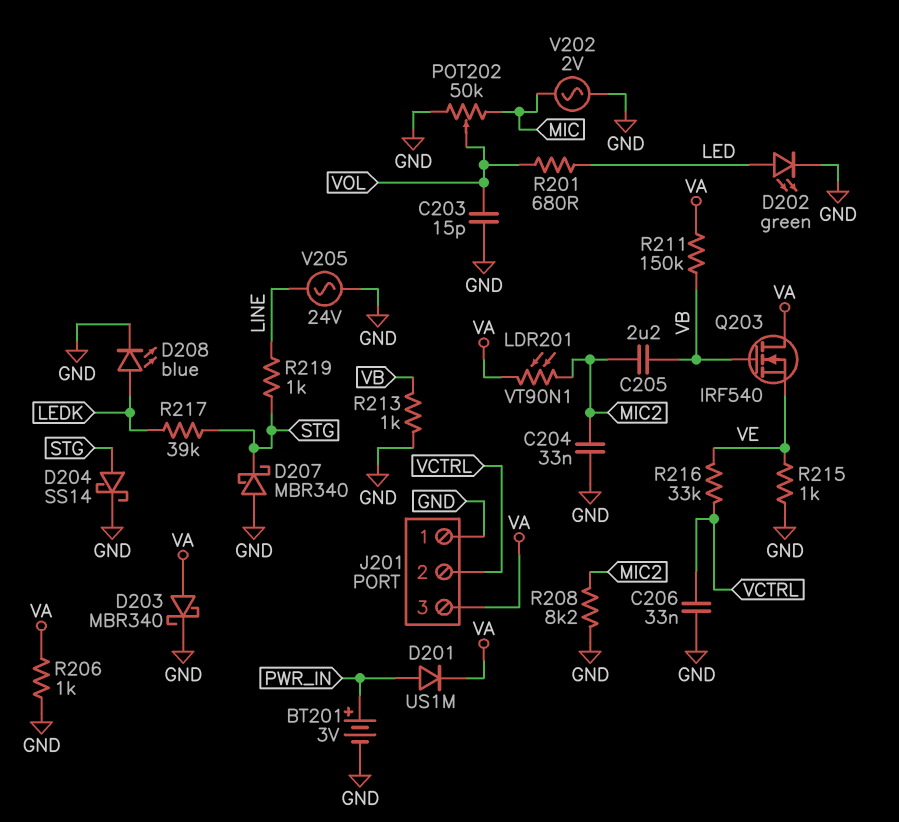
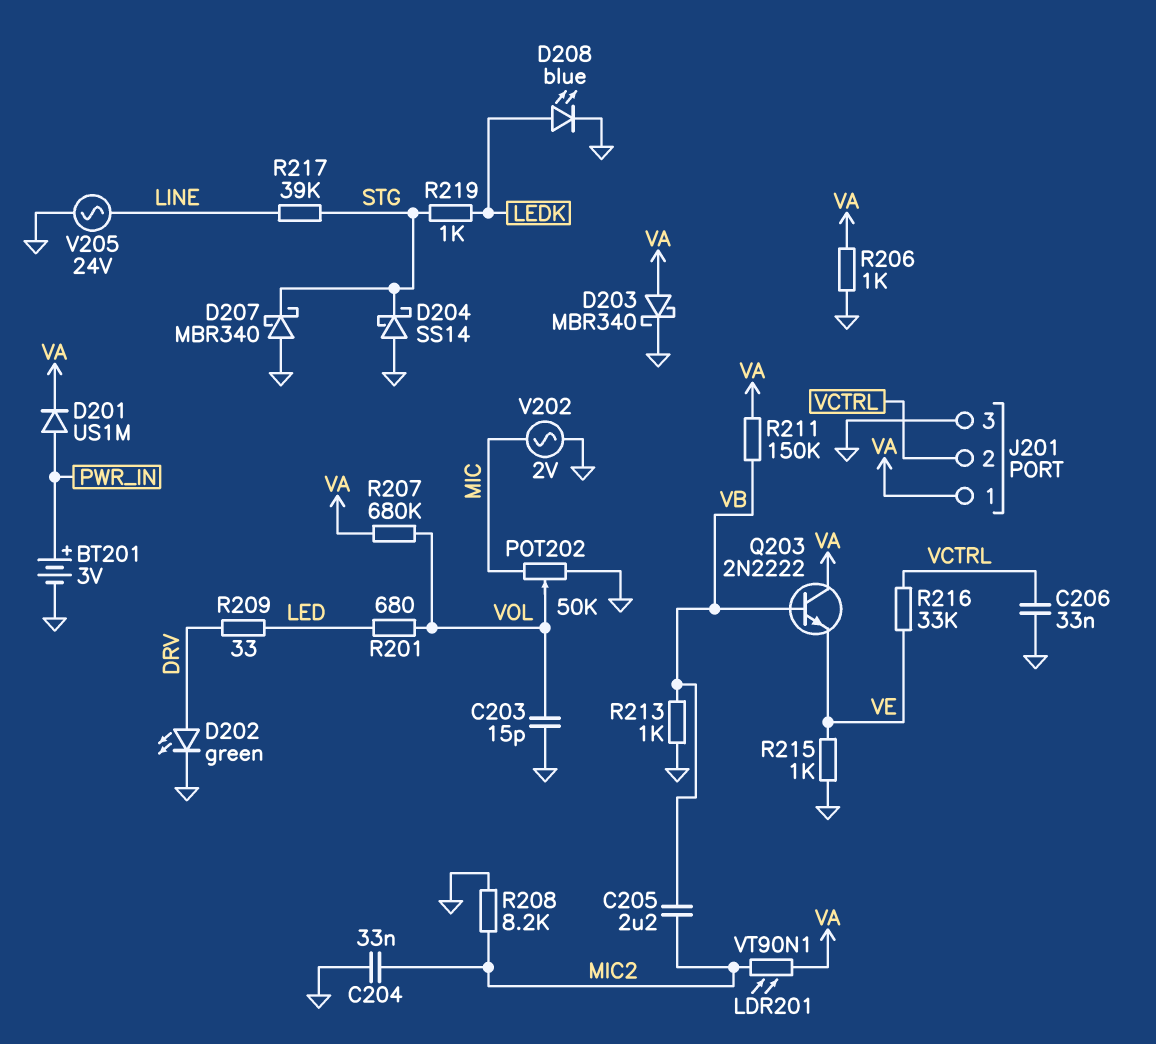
D202: LED green (A LED, K GND) -> LED green (A DRV, K GND)
D204: schottky SS14 (A STG, K GND) -> schottky SS14 (A GND, K STG)
J201 pin 1: GND -> VA
J201 pin 3: VA -> GND
Q203: NMOS IRF540 (G VB, D VA, S VE) -> NPN 2N2222 (B VB, C VA, E VE)
R207: none -> 680k (VA, VOL)
R209: none -> 33 (DRV, LED)
R217: 39k (LEDK, STG) -> 39k (LINE, STG)
R219: 1k (LINE, STG) -> 1k (LEDK, STG)

